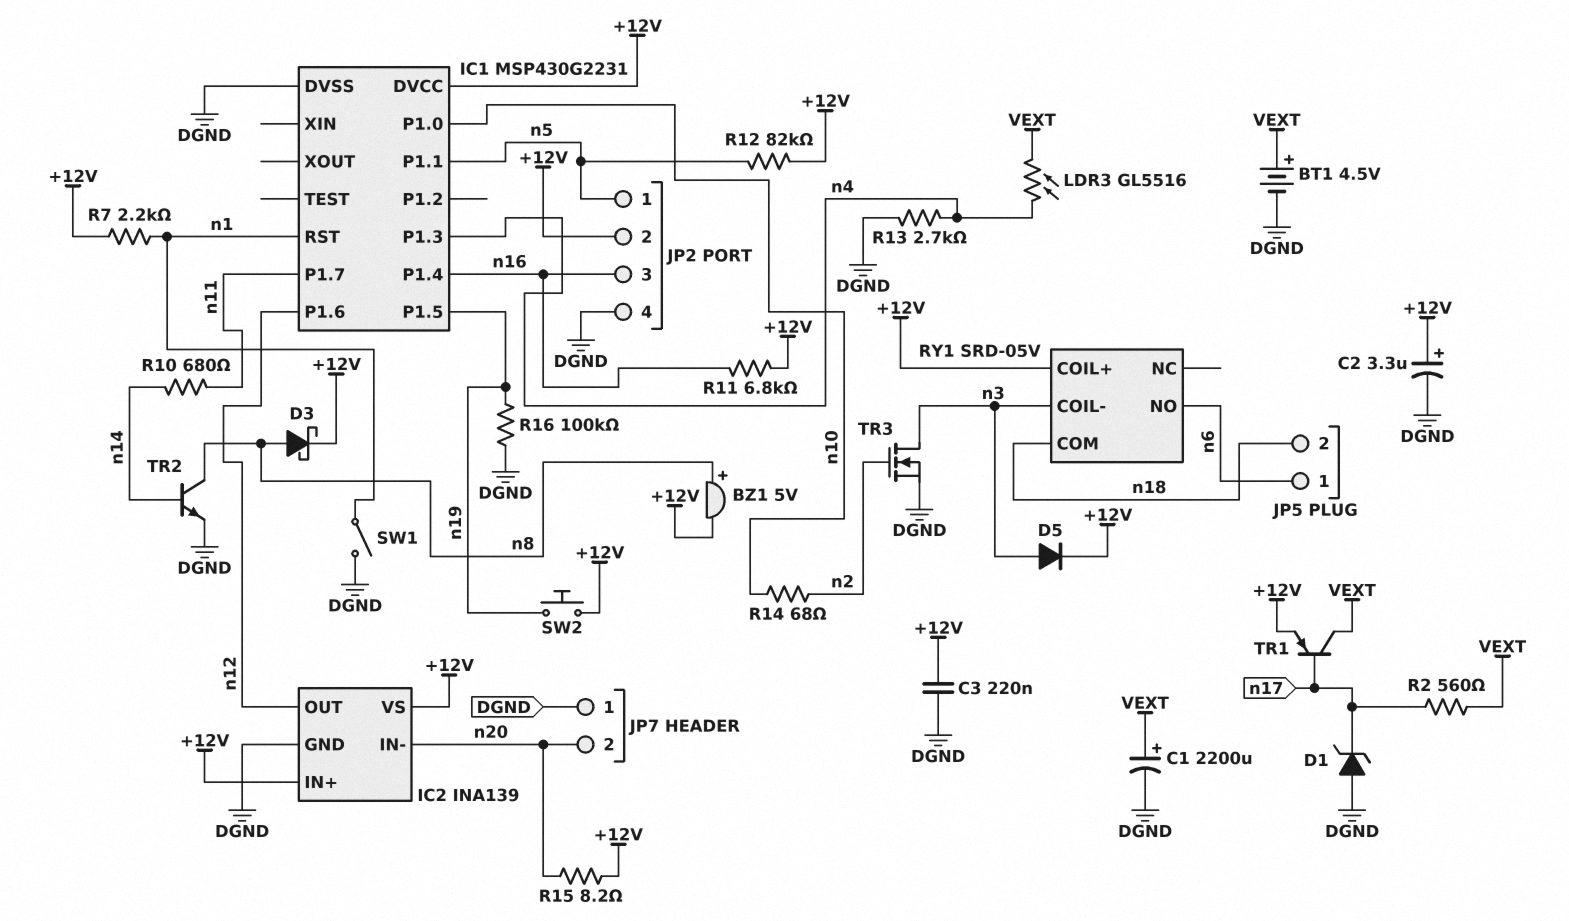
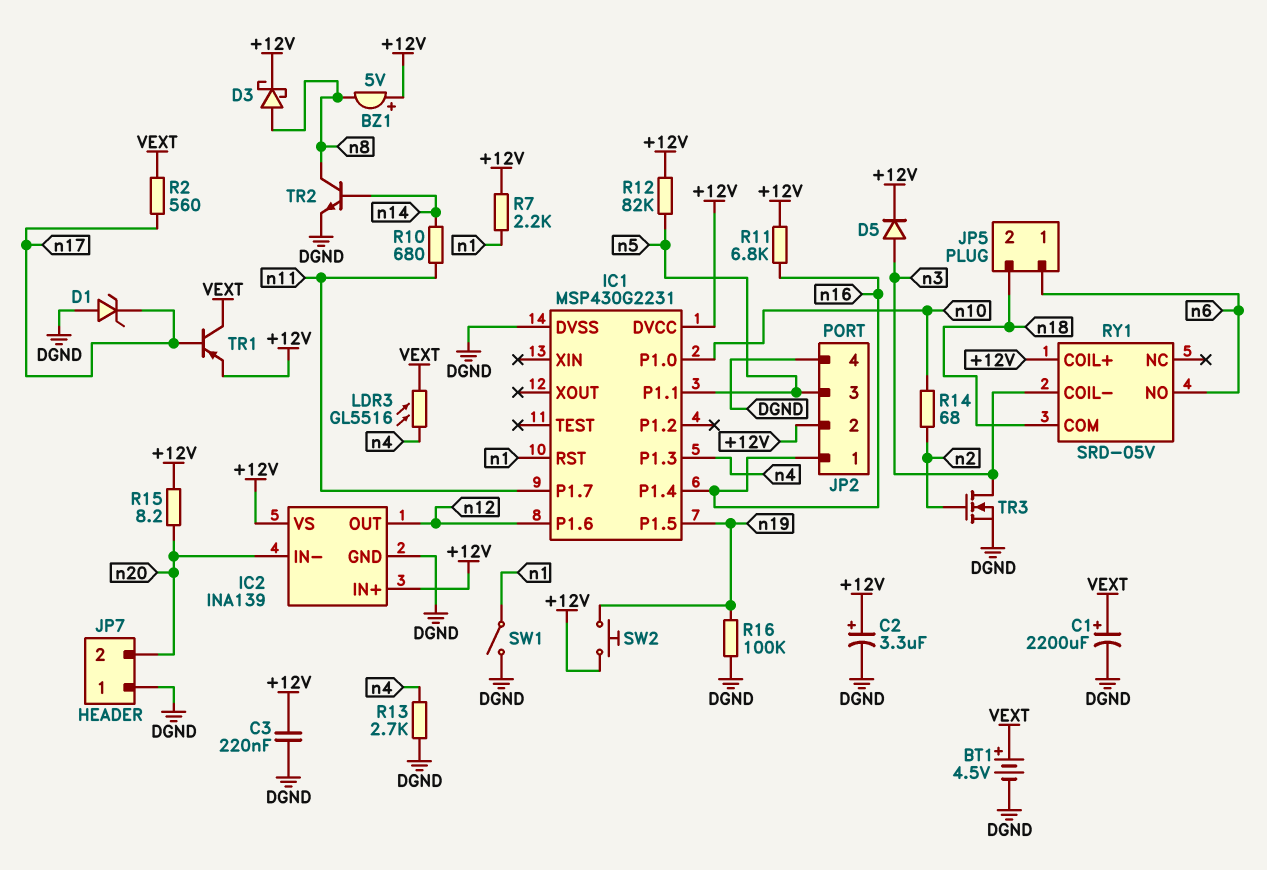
BZ1: buzzer 5V (plus n8, minus +12V) -> buzzer 5V (plus +12V, minus n8)
JP2 pin 1: n5 -> n16
JP2 pin 3: n16 -> n5

